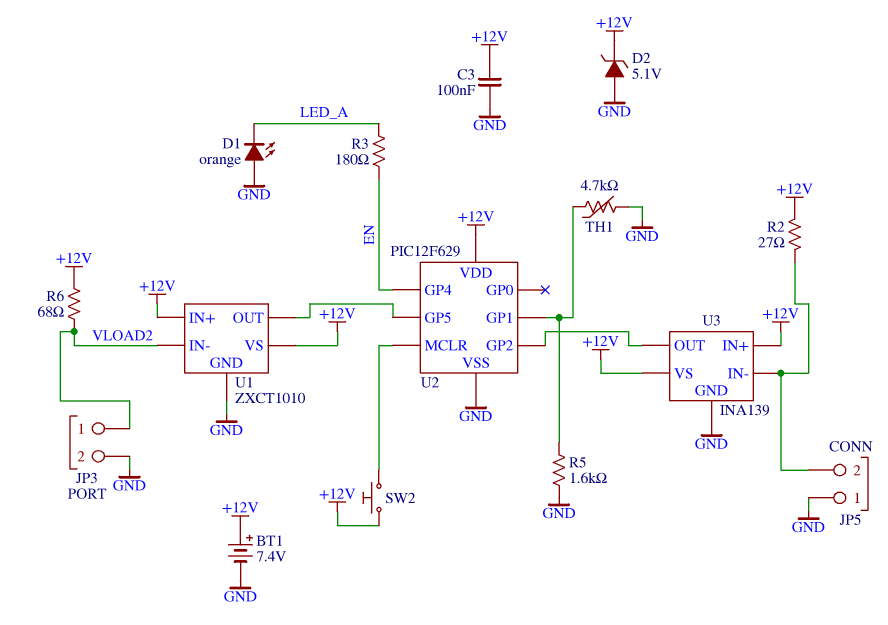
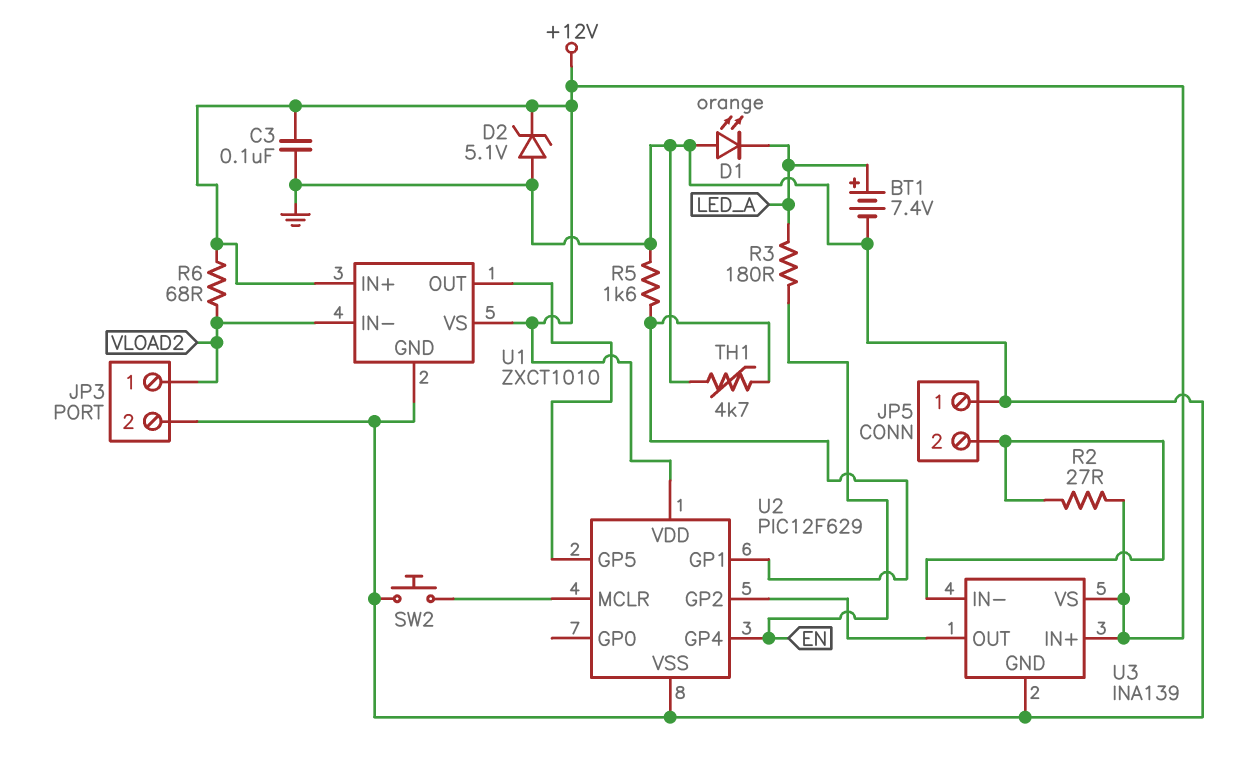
BT1: 7.4V (plus +12V, minus GND) -> 7.4V (plus LED_A, minus GND)
SW2: button (+12V, U2/MCLR) -> button (GND, U2/MCLR)

